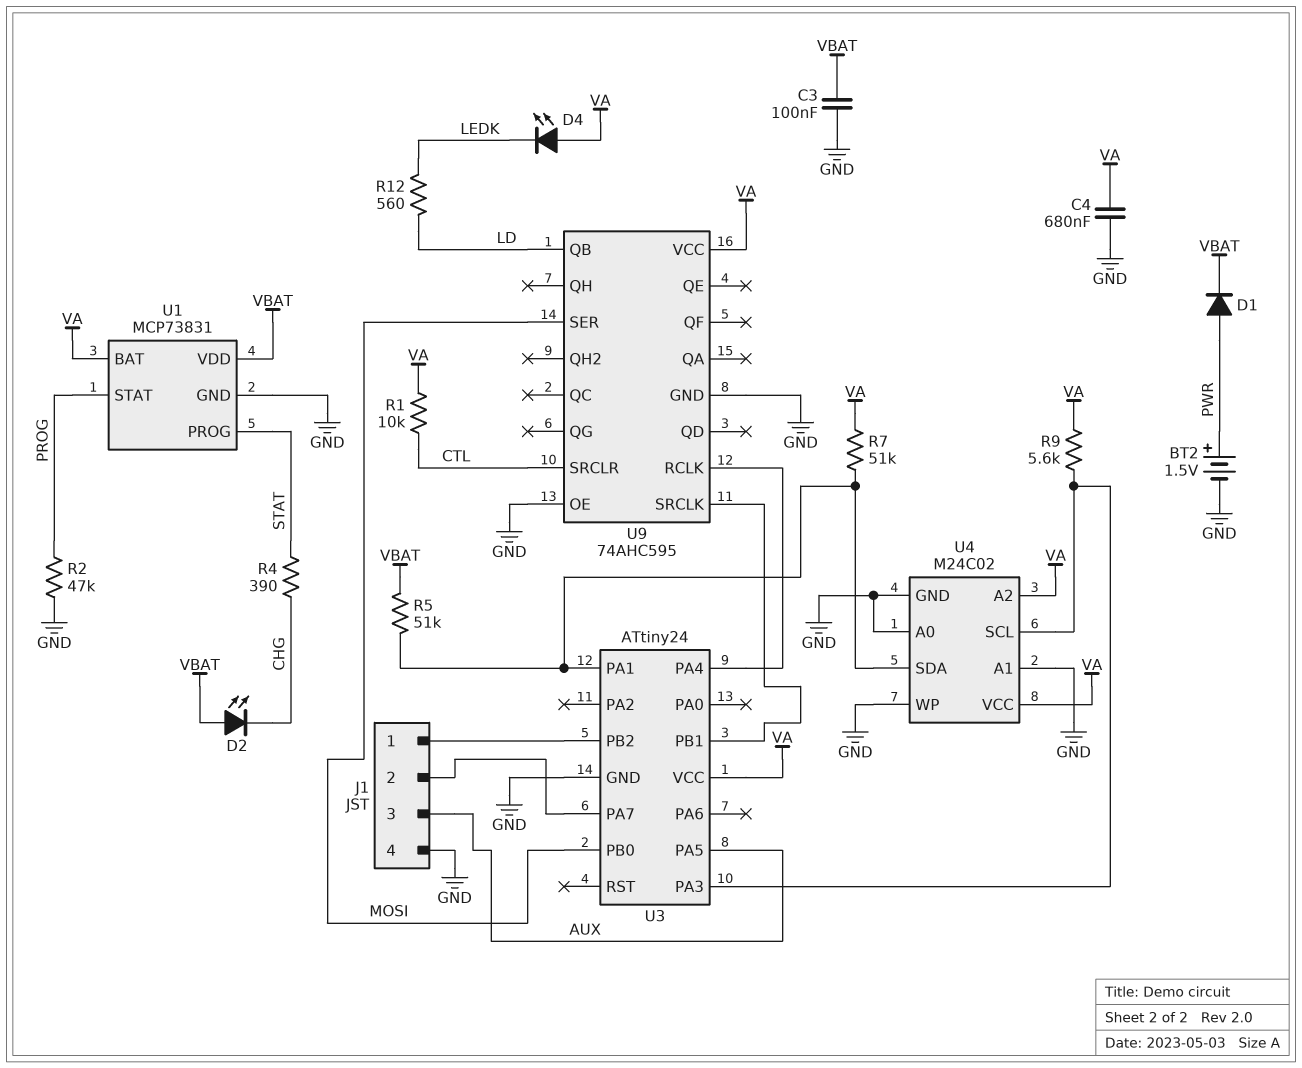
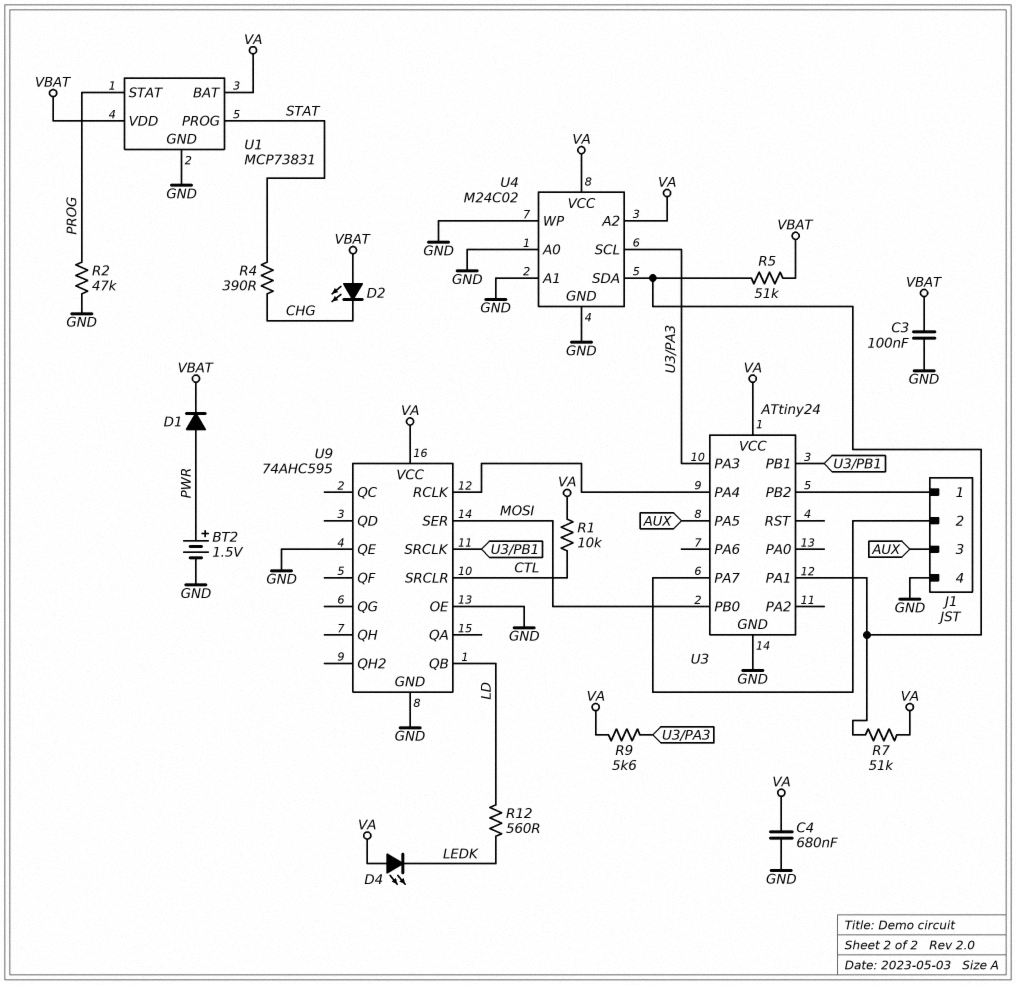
U9 pin QE: none -> GND

